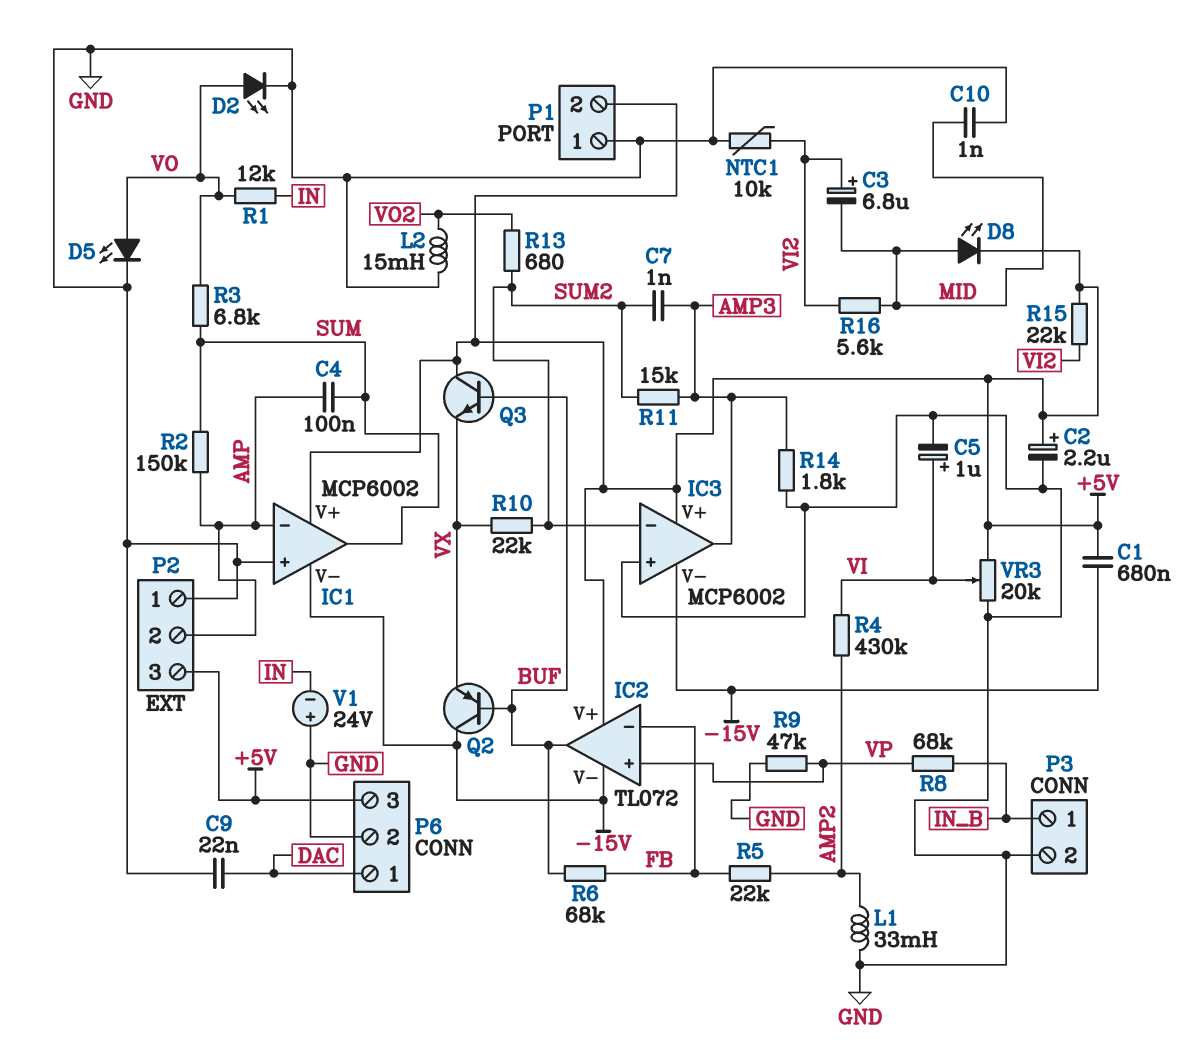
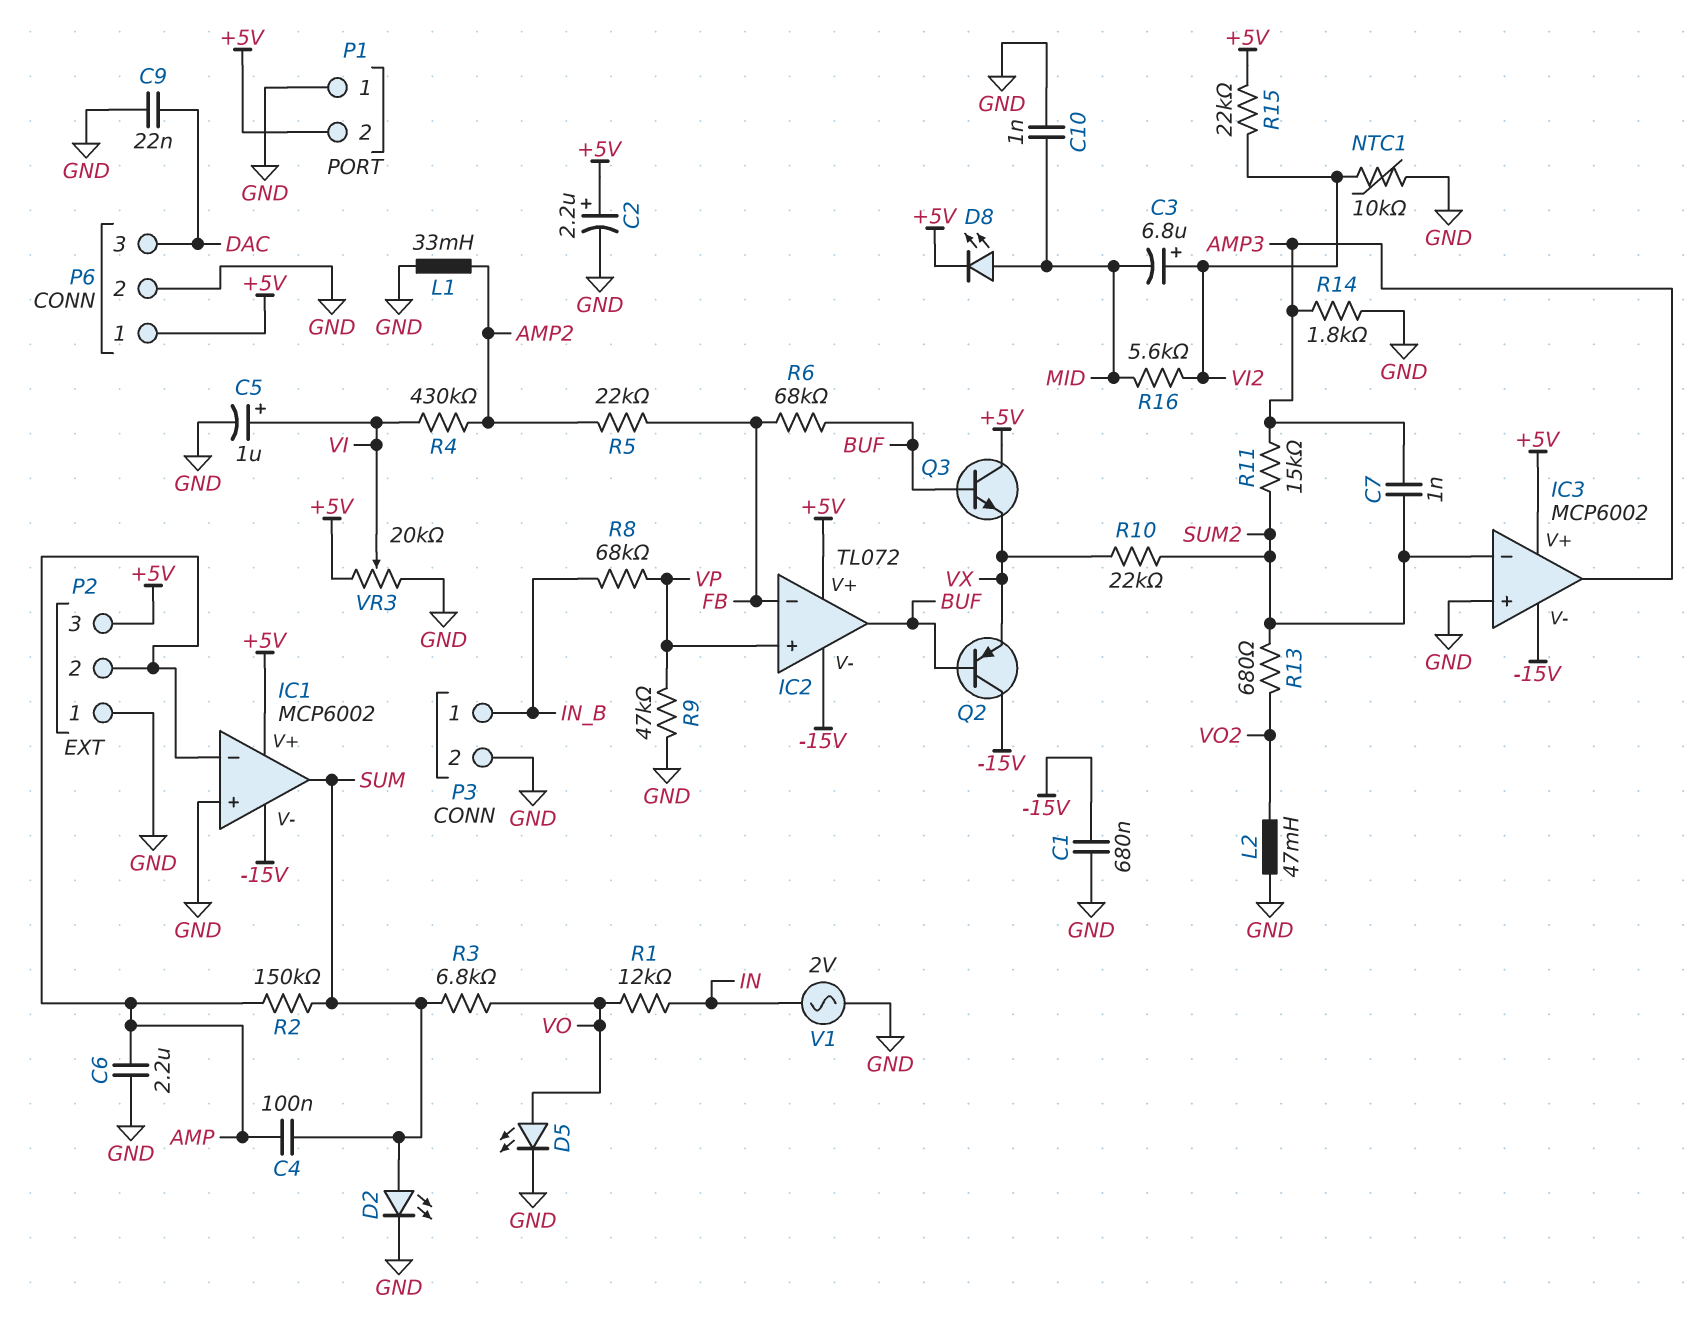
C1: 680nF (+5V, -15V) -> 680nF (-15V, GND)
C6: none -> 2.2uF (AMP, GND)
D2: LED (A VO, K GND) -> LED (A SUM, K GND)
L2: 15mH (GND, VO2) -> 47mH (GND, VO2)
P6 pin 1: DAC -> +5V
P6 pin 3: +5V -> DAC
V1: 24V (plus GND, minus IN) -> AC 2V (GND, IN)

